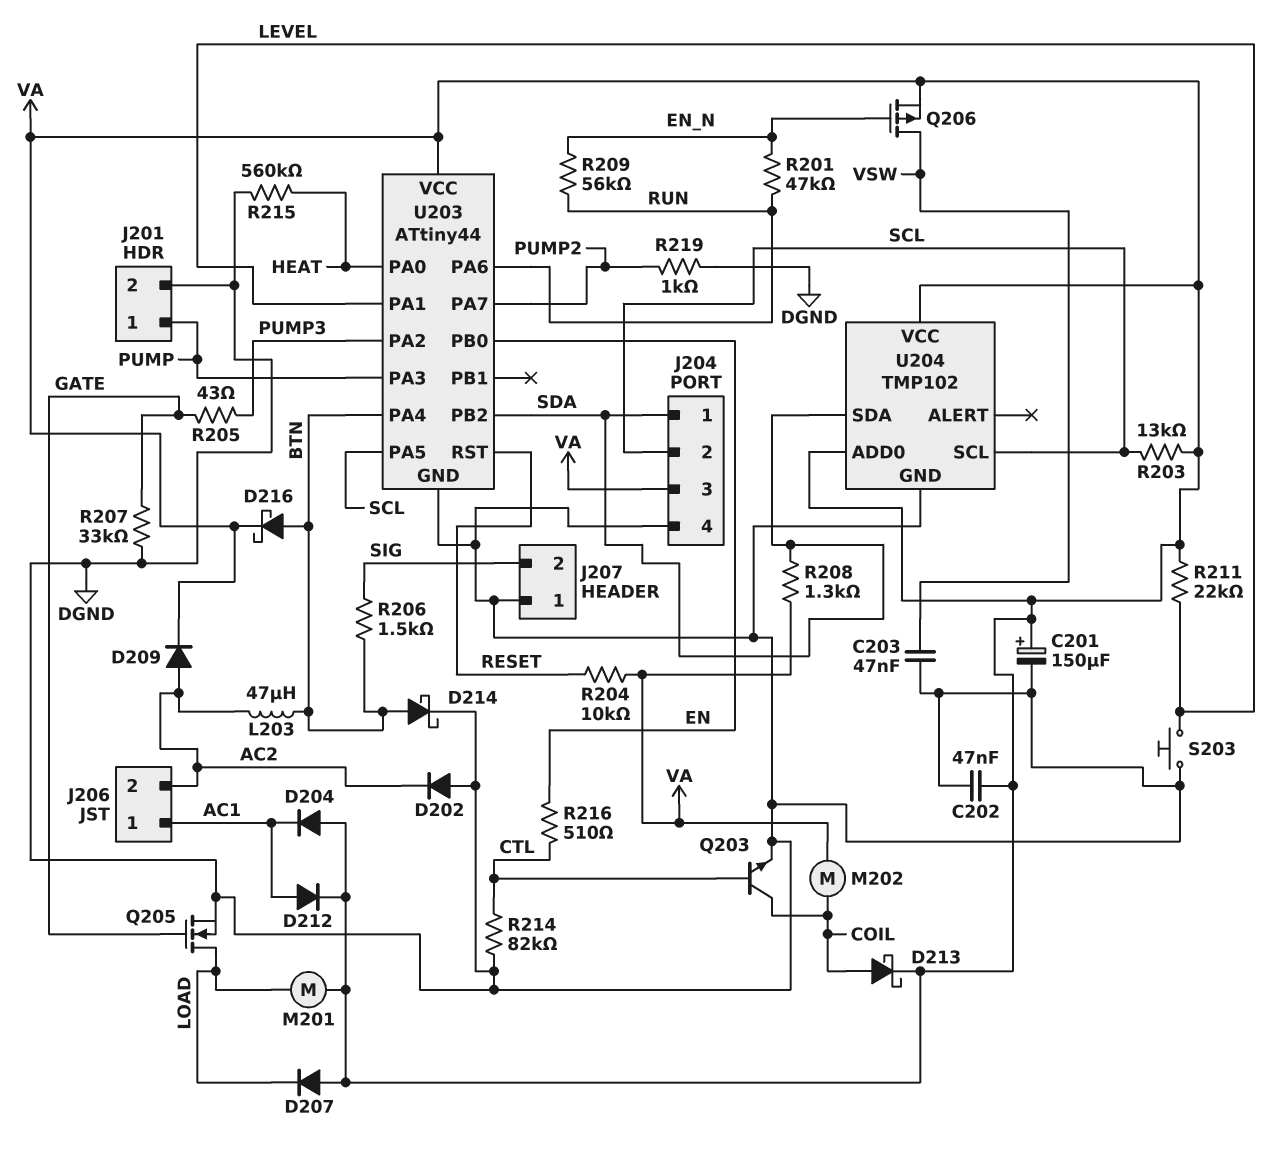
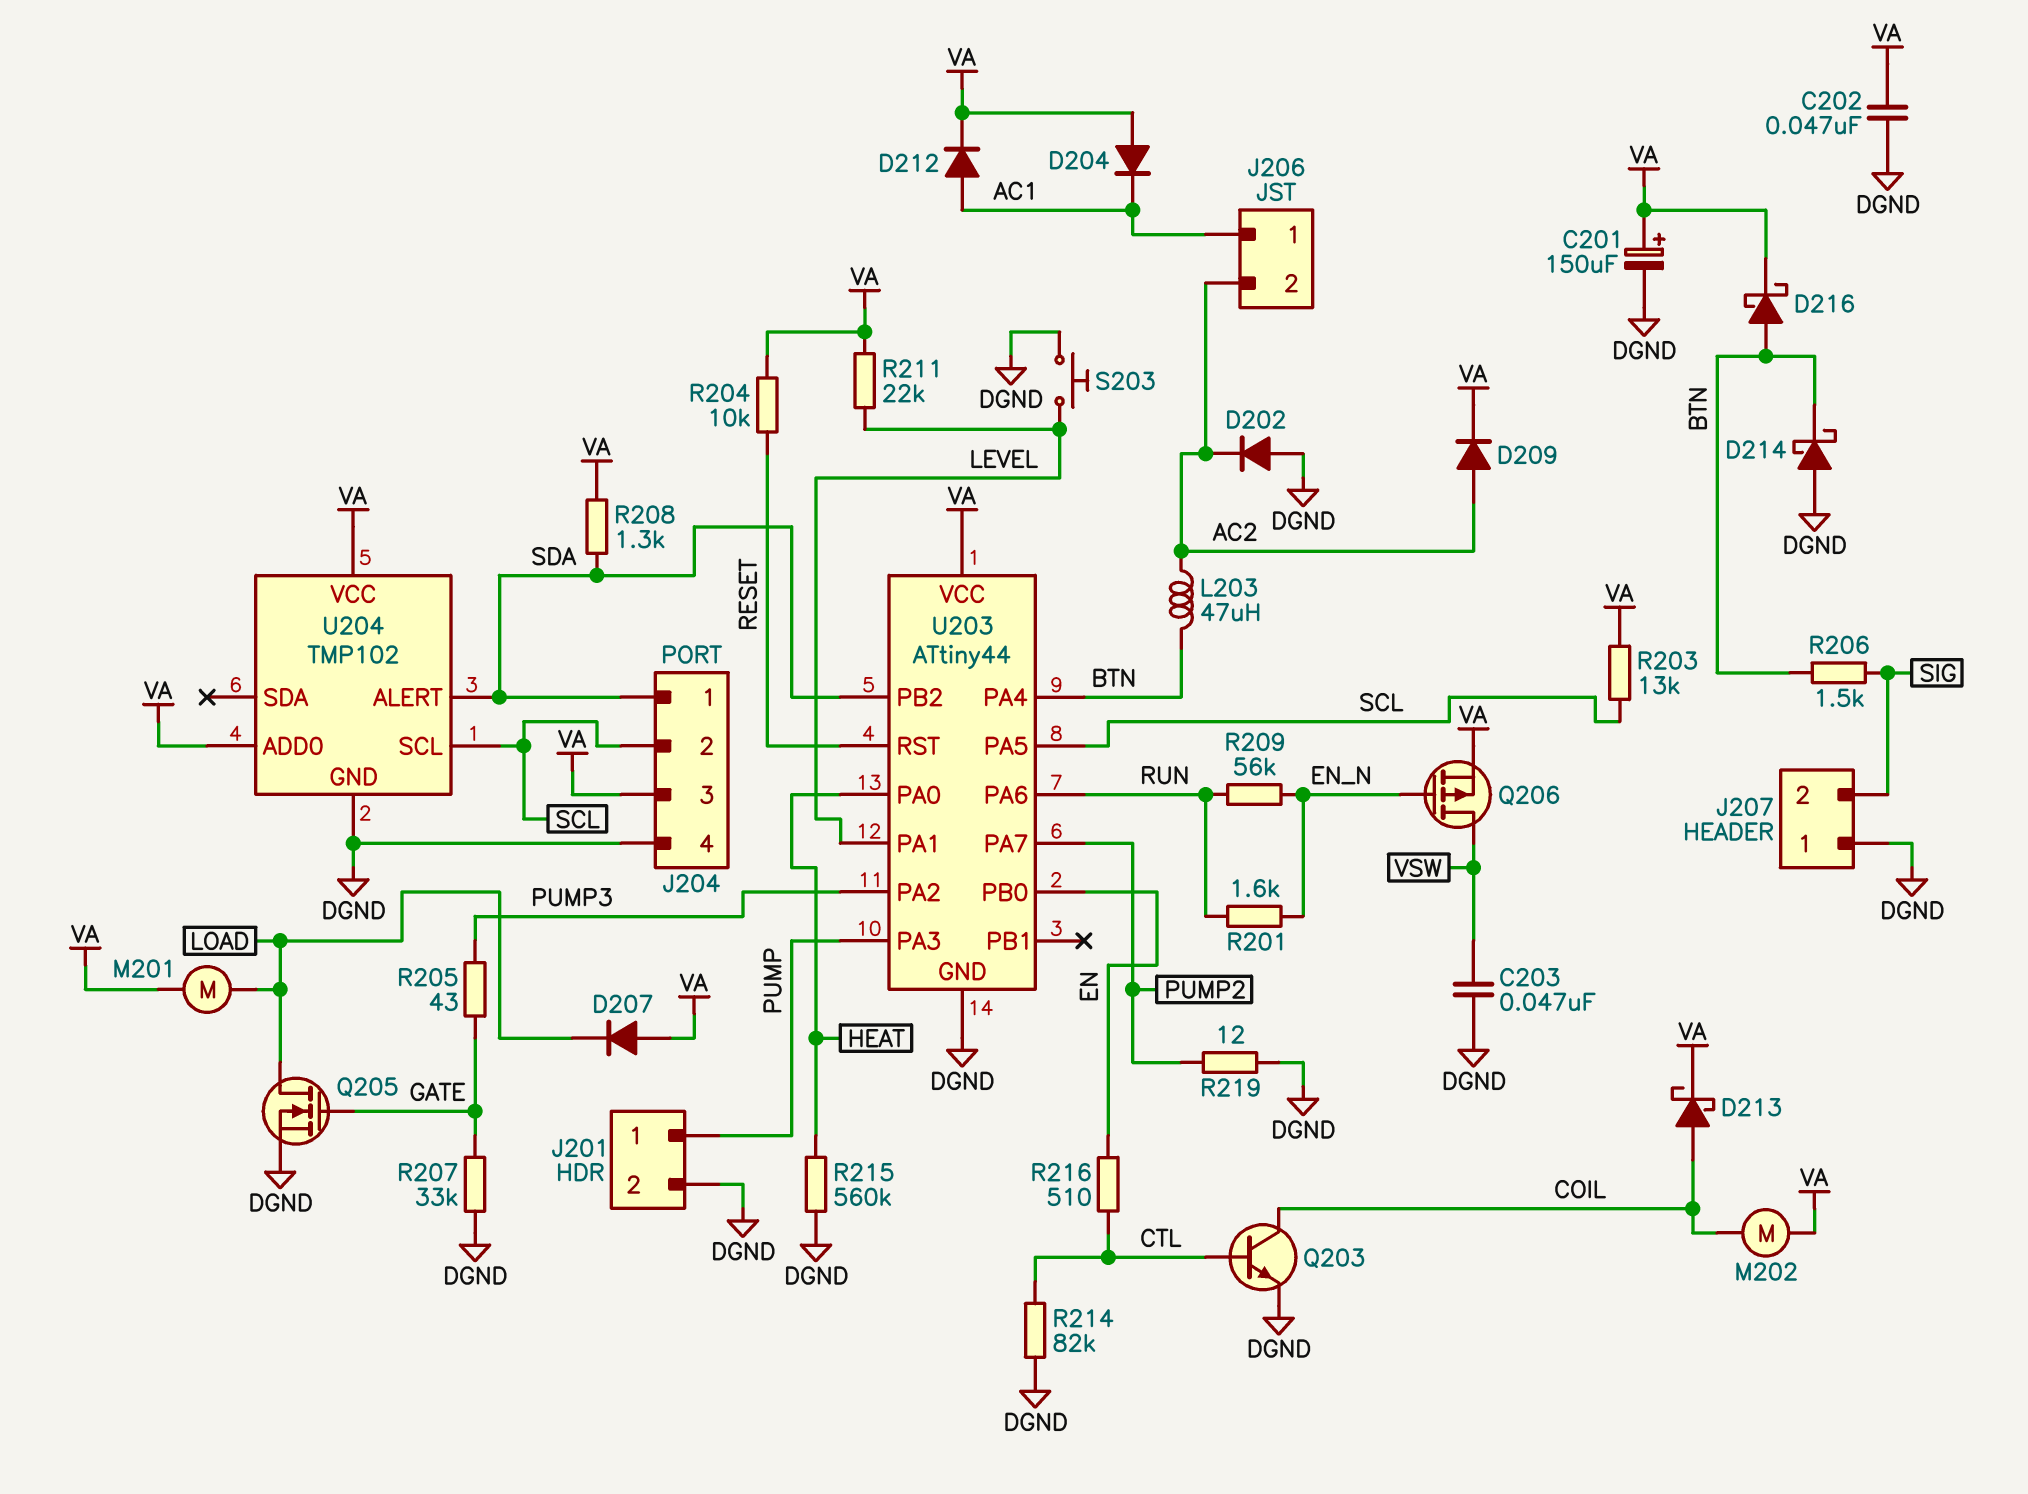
D214: schottky (A BTN, K DGND) -> schottky (A DGND, K BTN)
R201: 47k (EN_N, RUN) -> 1.6k (EN_N, RUN)
R219: 1k (DGND, PUMP2) -> 12 (DGND, PUMP2)
U204 pin ALERT: none -> SDA
U204 pin SDA: SDA -> none

